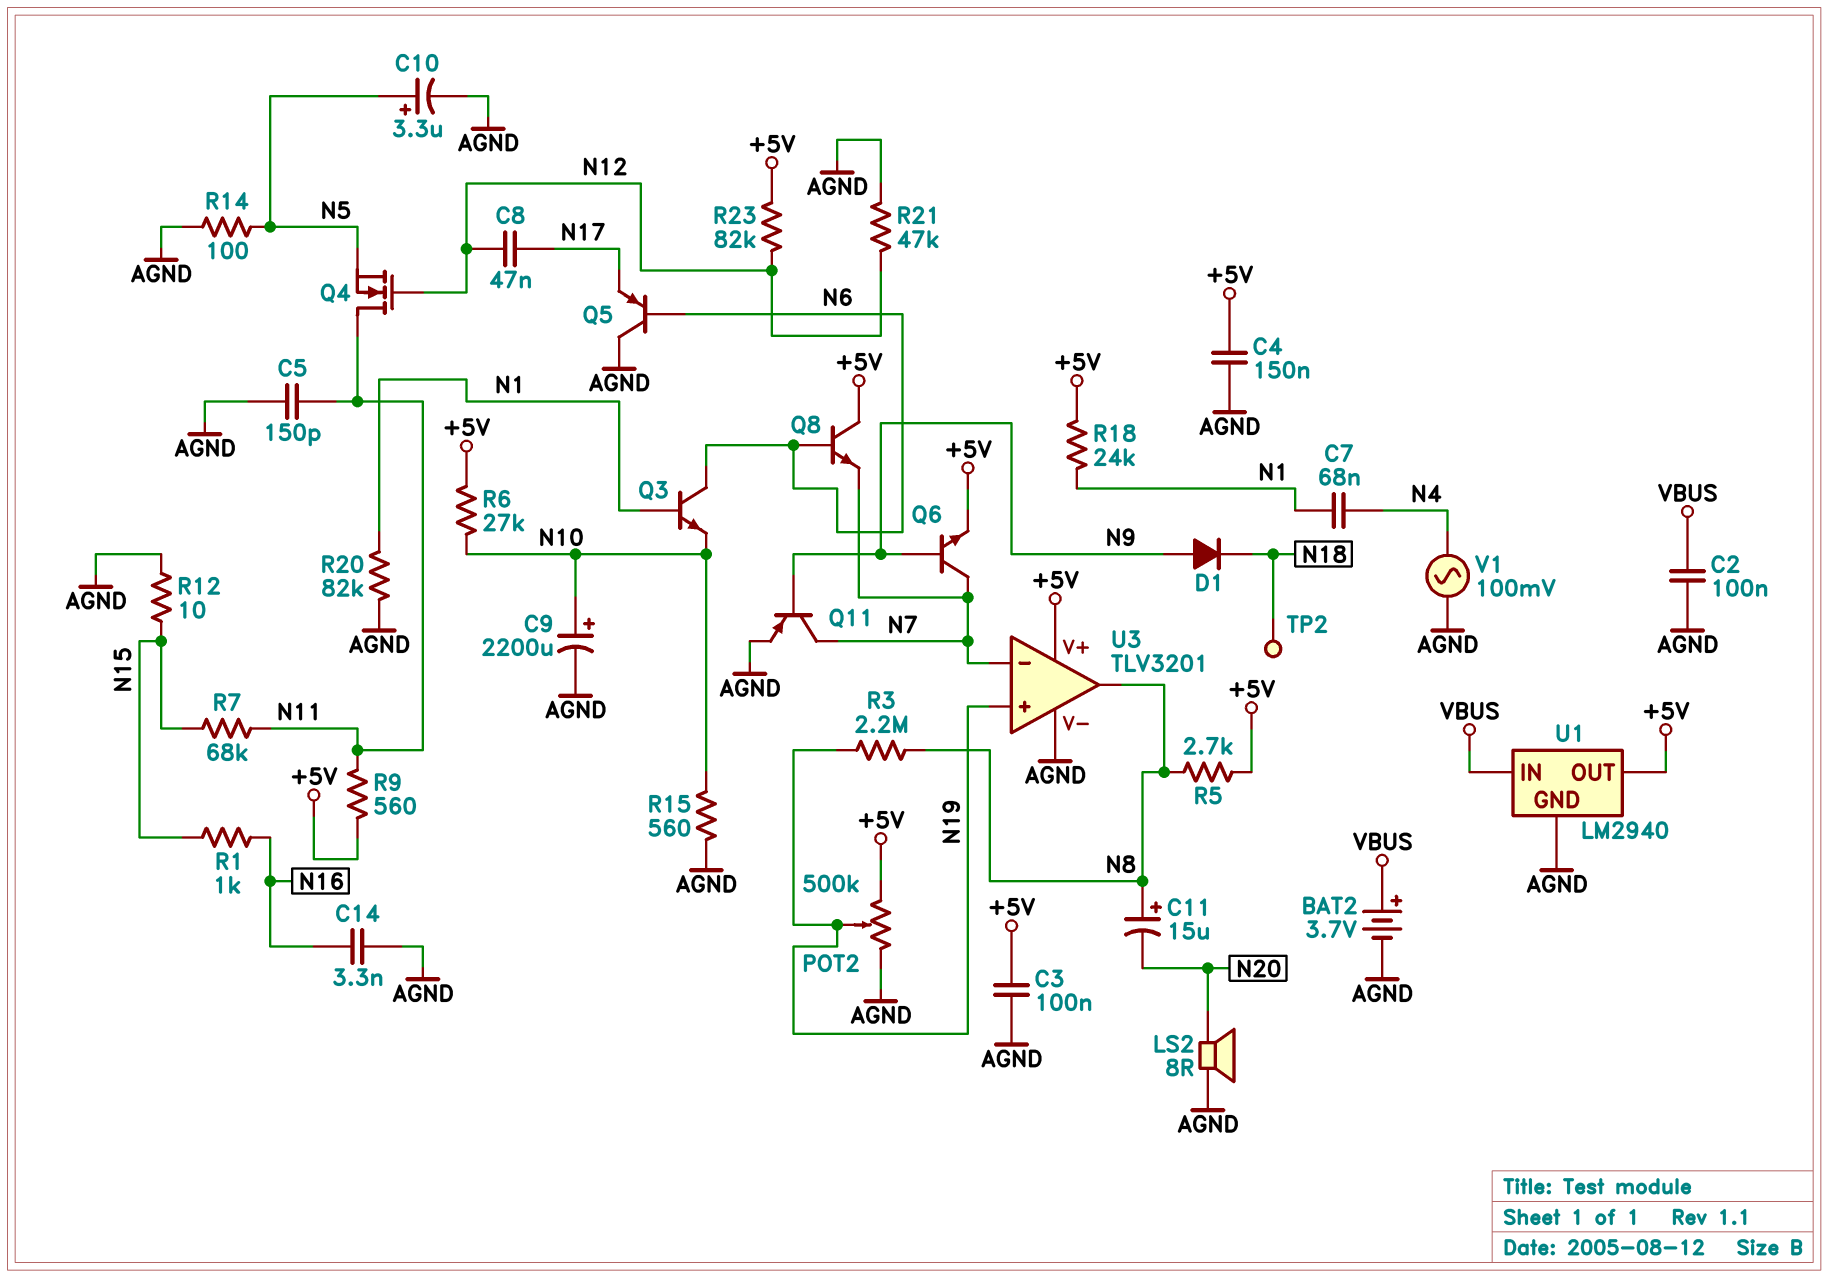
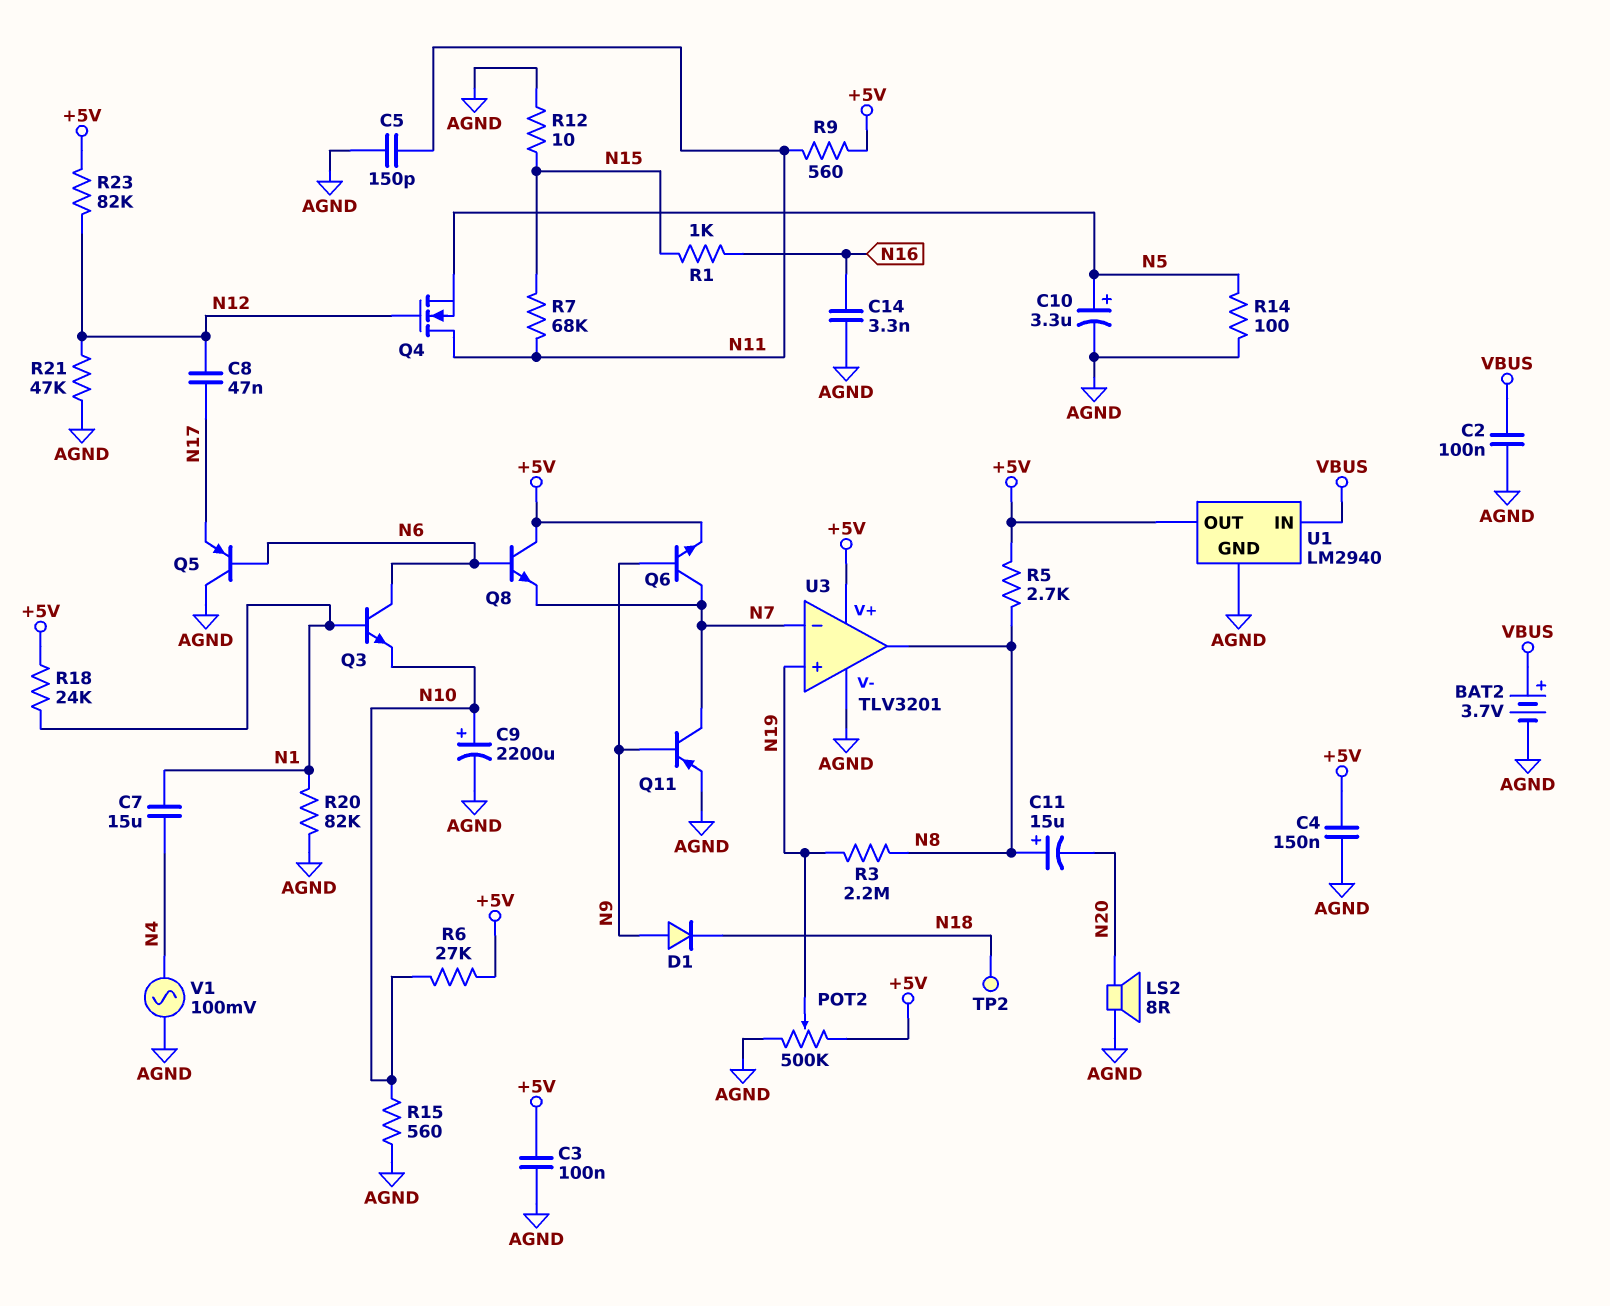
C7: 68nF (N1, N4) -> 15uF (N1, N4)

